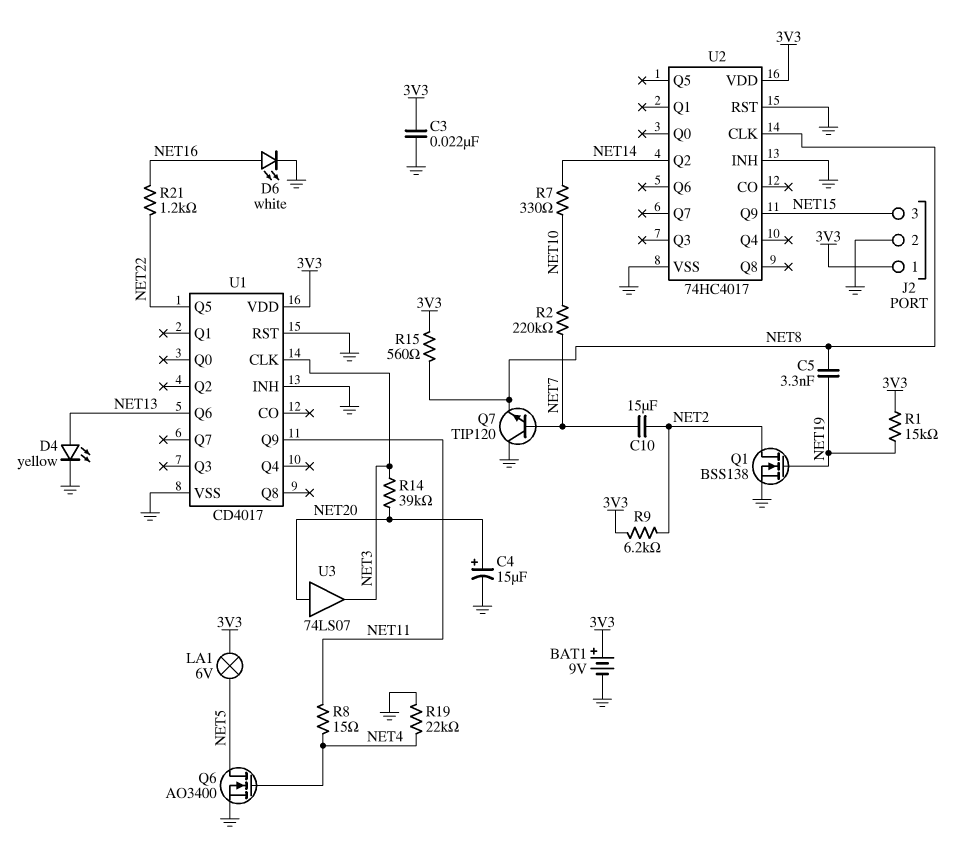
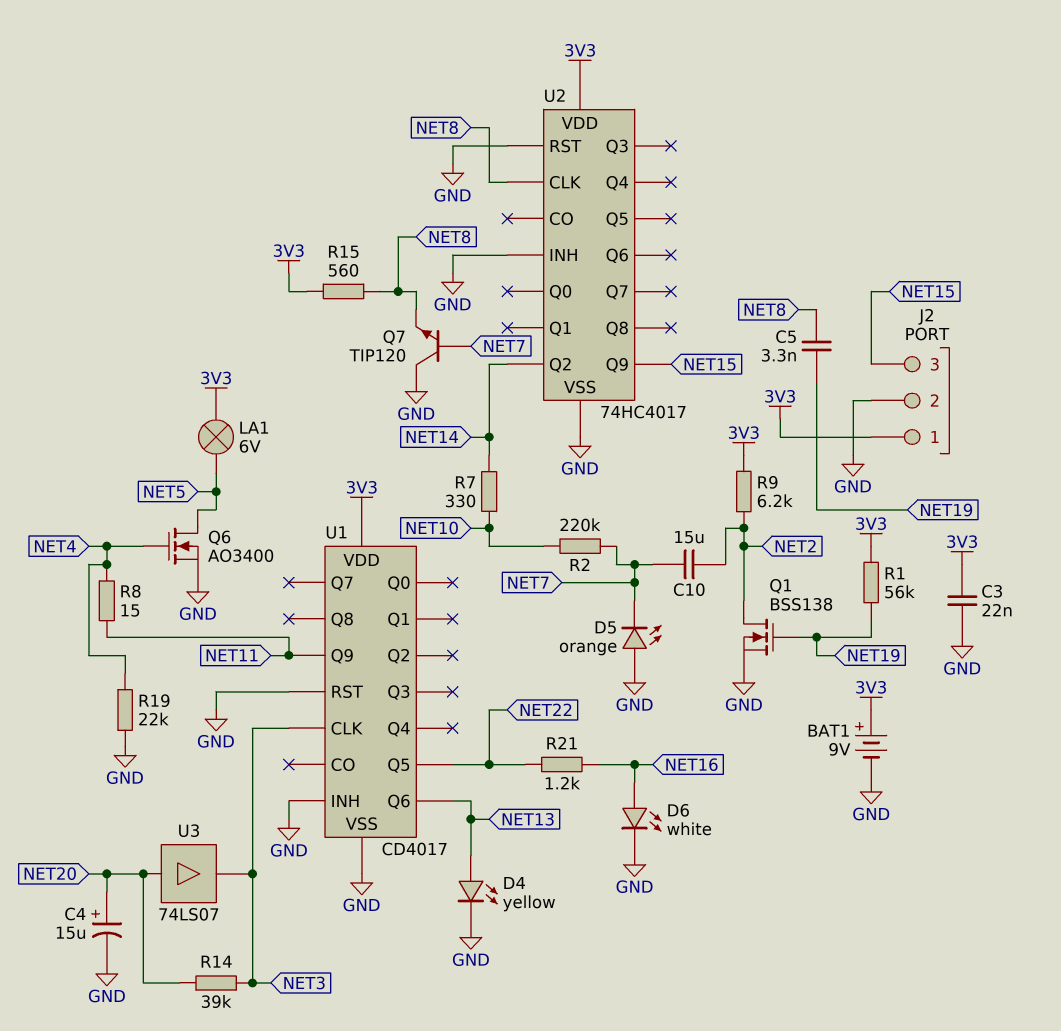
D5: none -> LED orange (A GND, K NET7)
R1: 15k (3V3, NET19) -> 56k (3V3, NET19)

